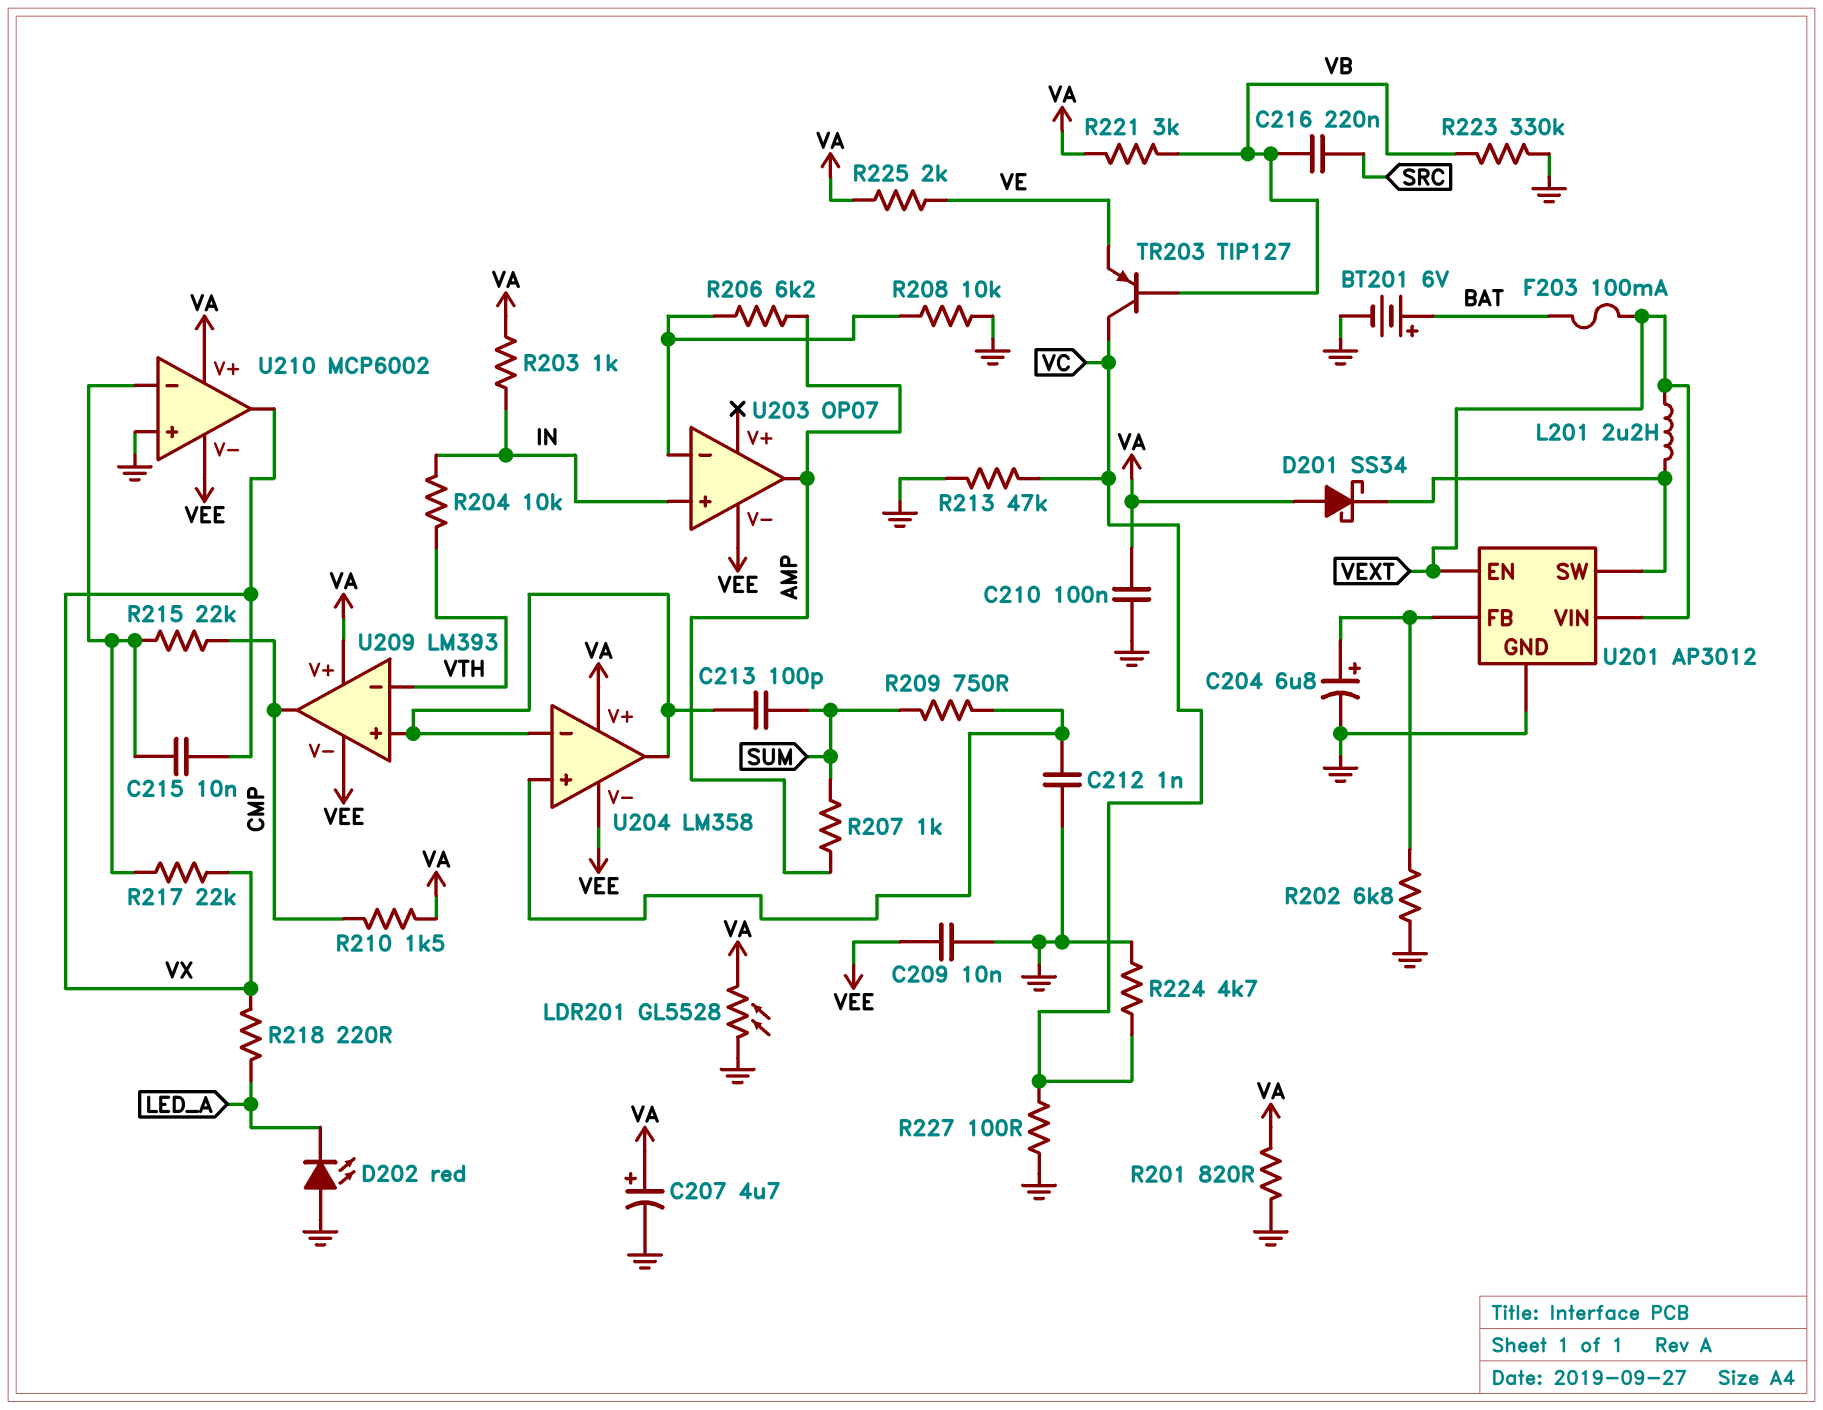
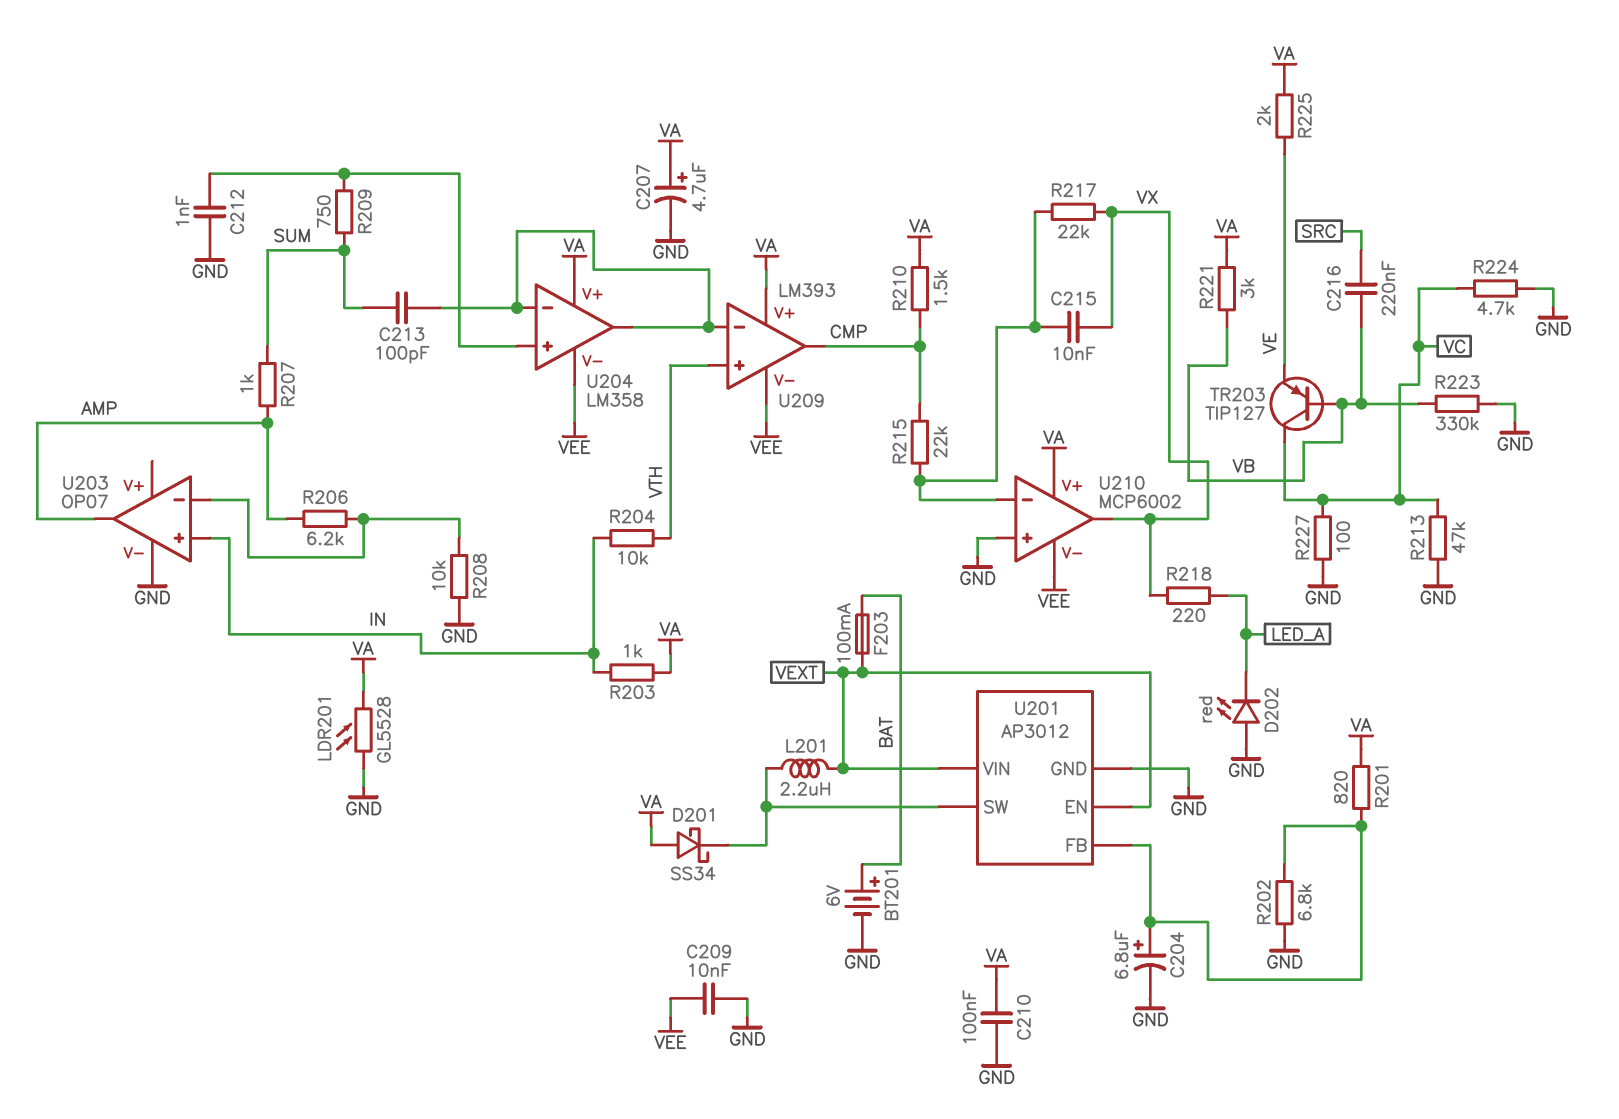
R201: 820 (GND, VA) -> 820 (U201/FB, VA)
U203 pin V-: VEE -> GND
U209 pin in+: U204/in- -> VTH
U209 pin in-: VTH -> U204/in-

